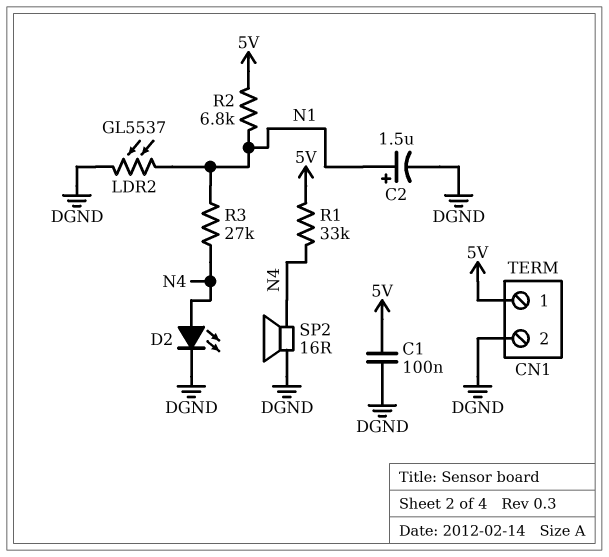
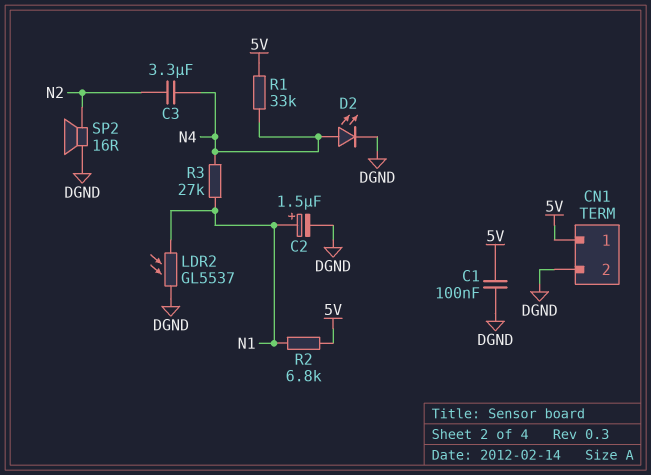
C3: none -> 3.3uF (N2, N4)
SP2: speaker 16R (DGND, N4) -> speaker 16R (DGND, N2)

